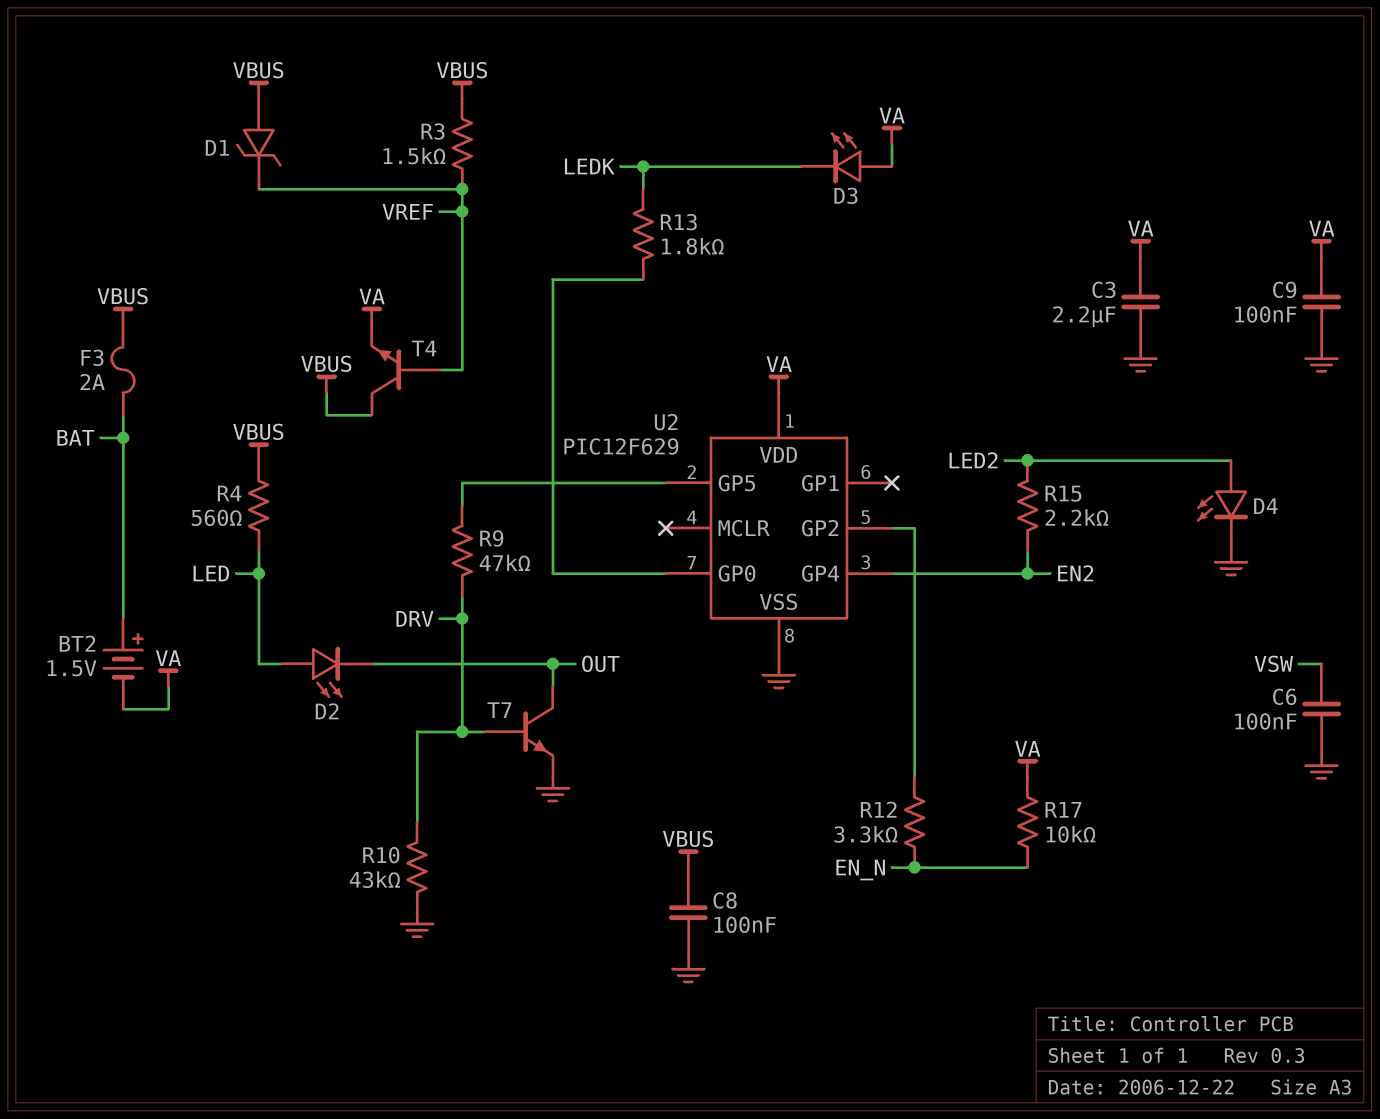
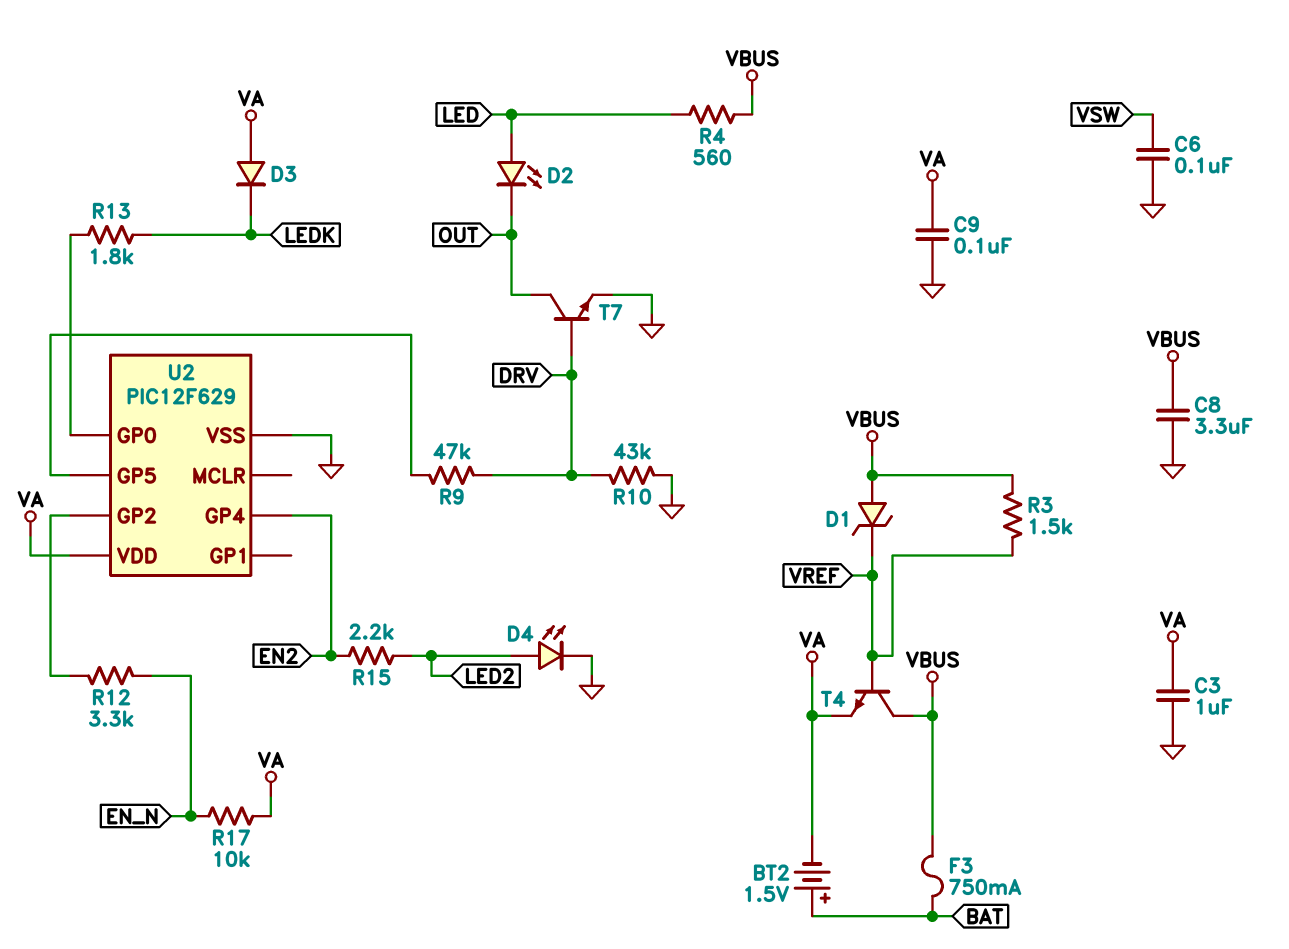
C3: 2.2uF (GND, VA) -> 1uF (GND, VA)
C8: 100nF (GND, VBUS) -> 3.3uF (GND, VBUS)
D3: LED (A VA, K LEDK) -> diode (A VA, K LEDK)
F3: 2A (BAT, VBUS) -> 750mA (BAT, VBUS)

